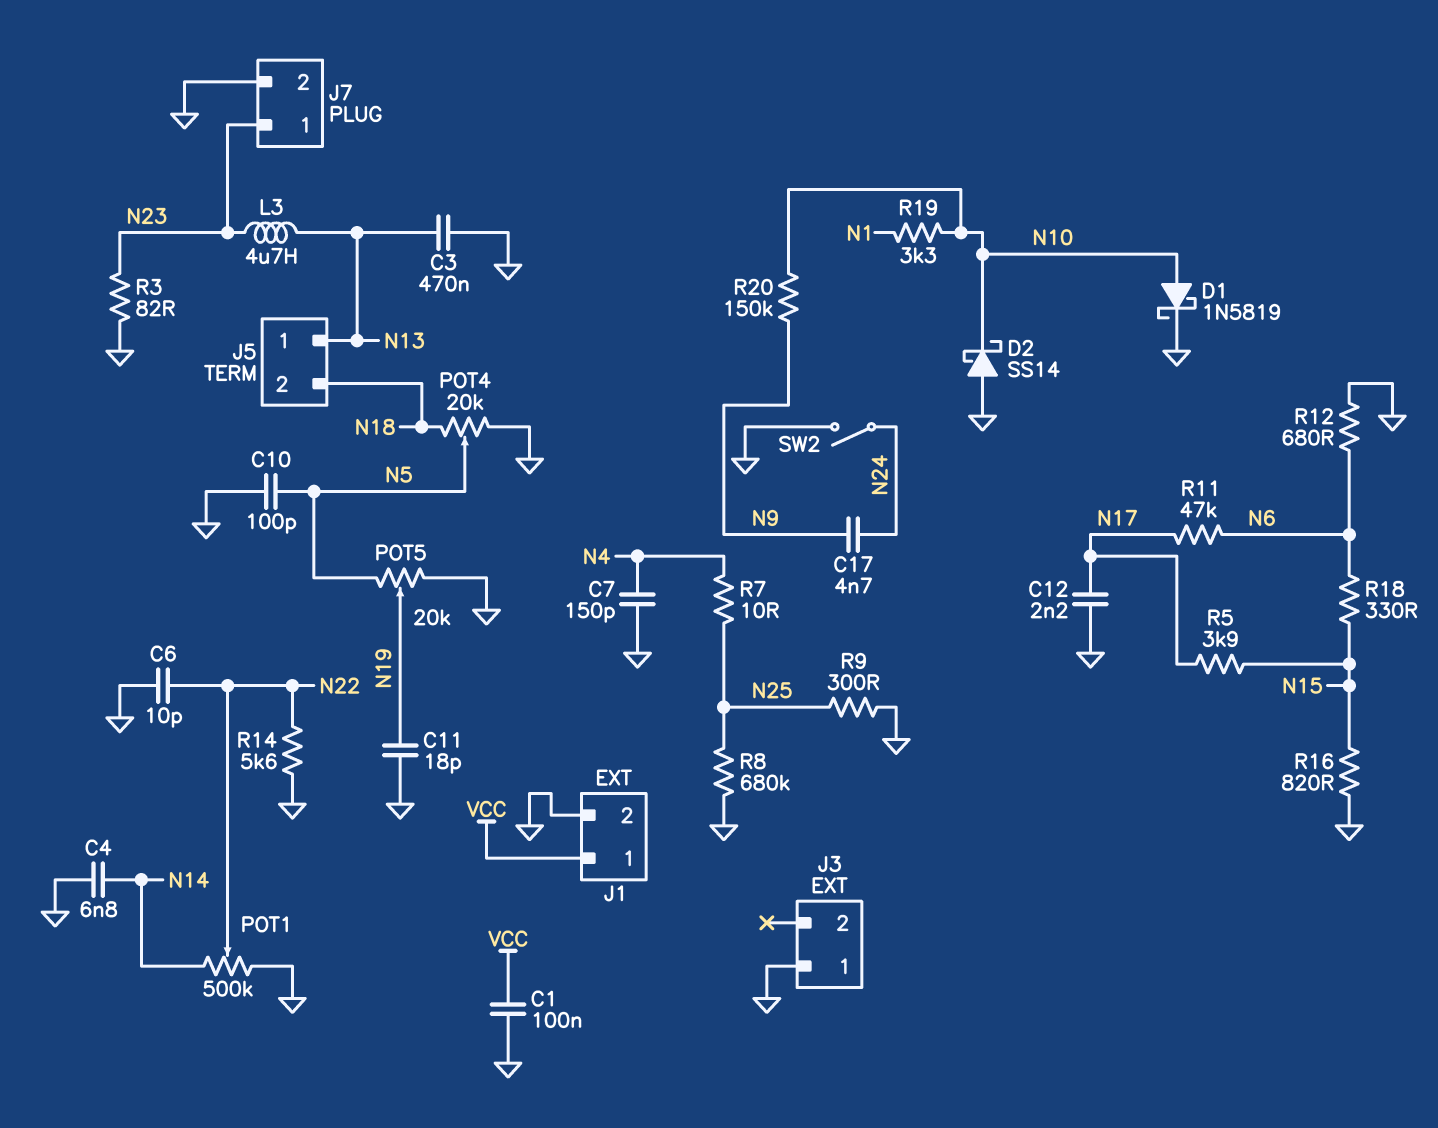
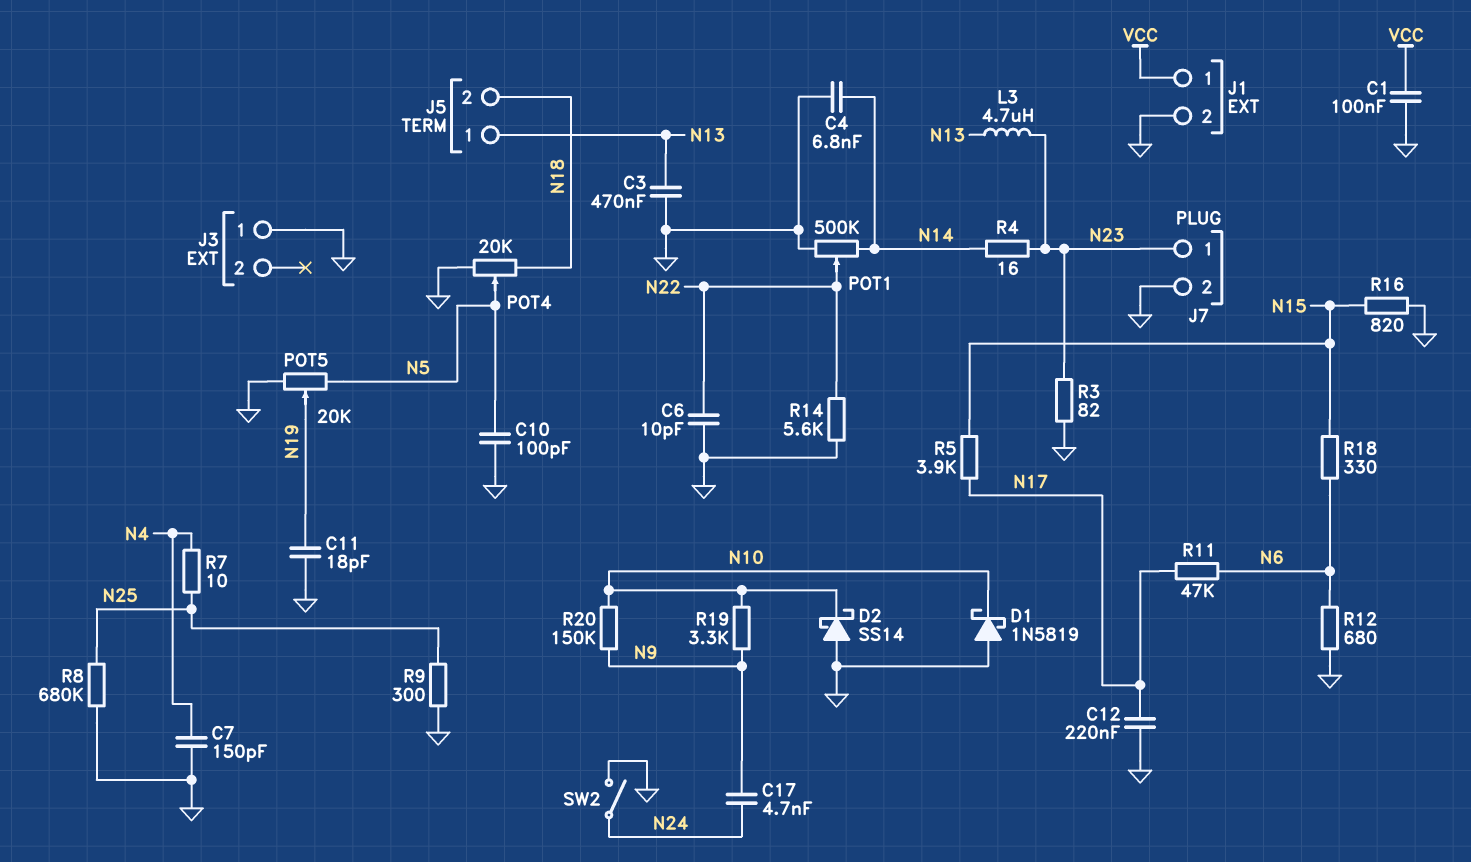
C12: 2.2nF (GND, N17) -> 220nF (GND, N17)
D1: schottky 1N5819 (A N10, K GND) -> schottky 1N5819 (A GND, K N10)
R4: none -> 16 (N14, N23)
R19: 3.3k (N1, N10) -> 3.3k (N9, N10)

